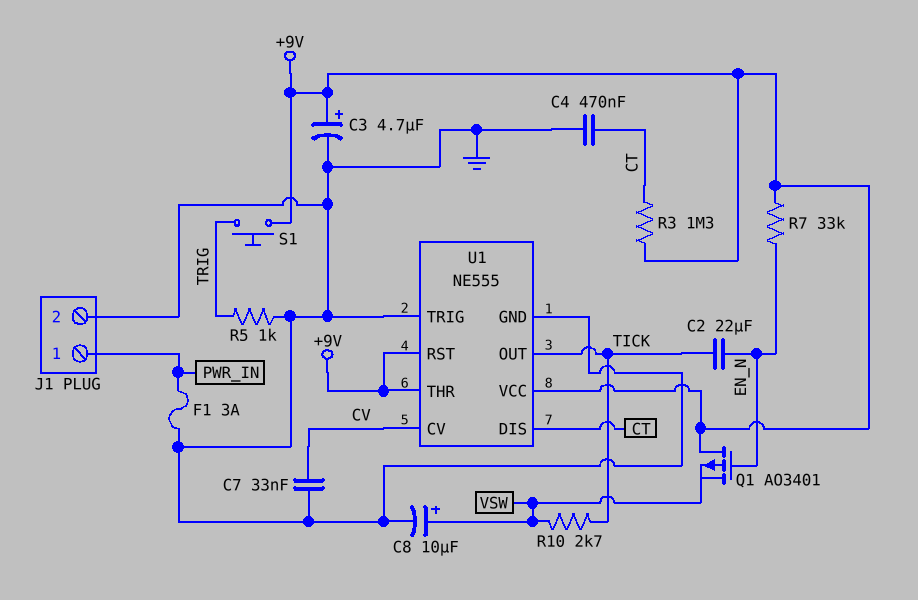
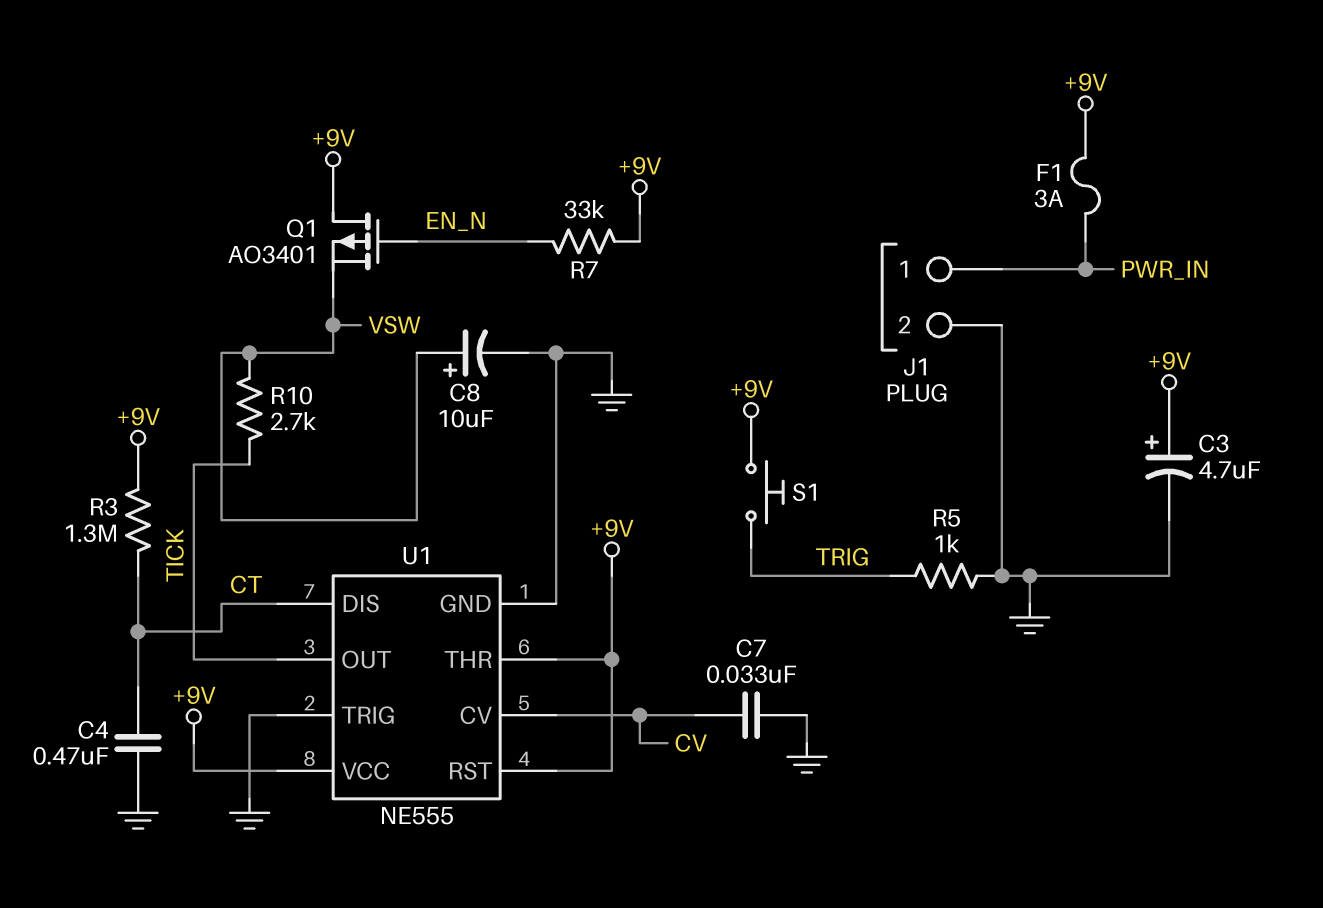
C2: 22uF (EN_N, TICK) -> none
F1: 3A (GND, PWR_IN) -> 3A (+9V, PWR_IN)

